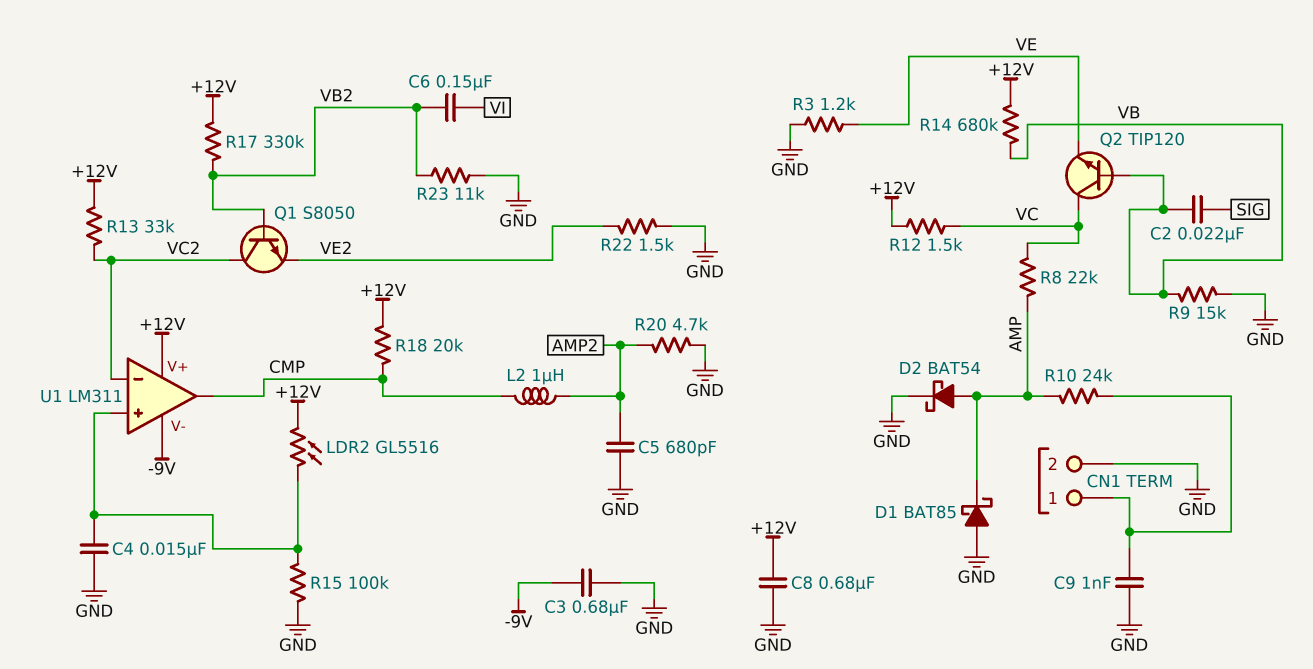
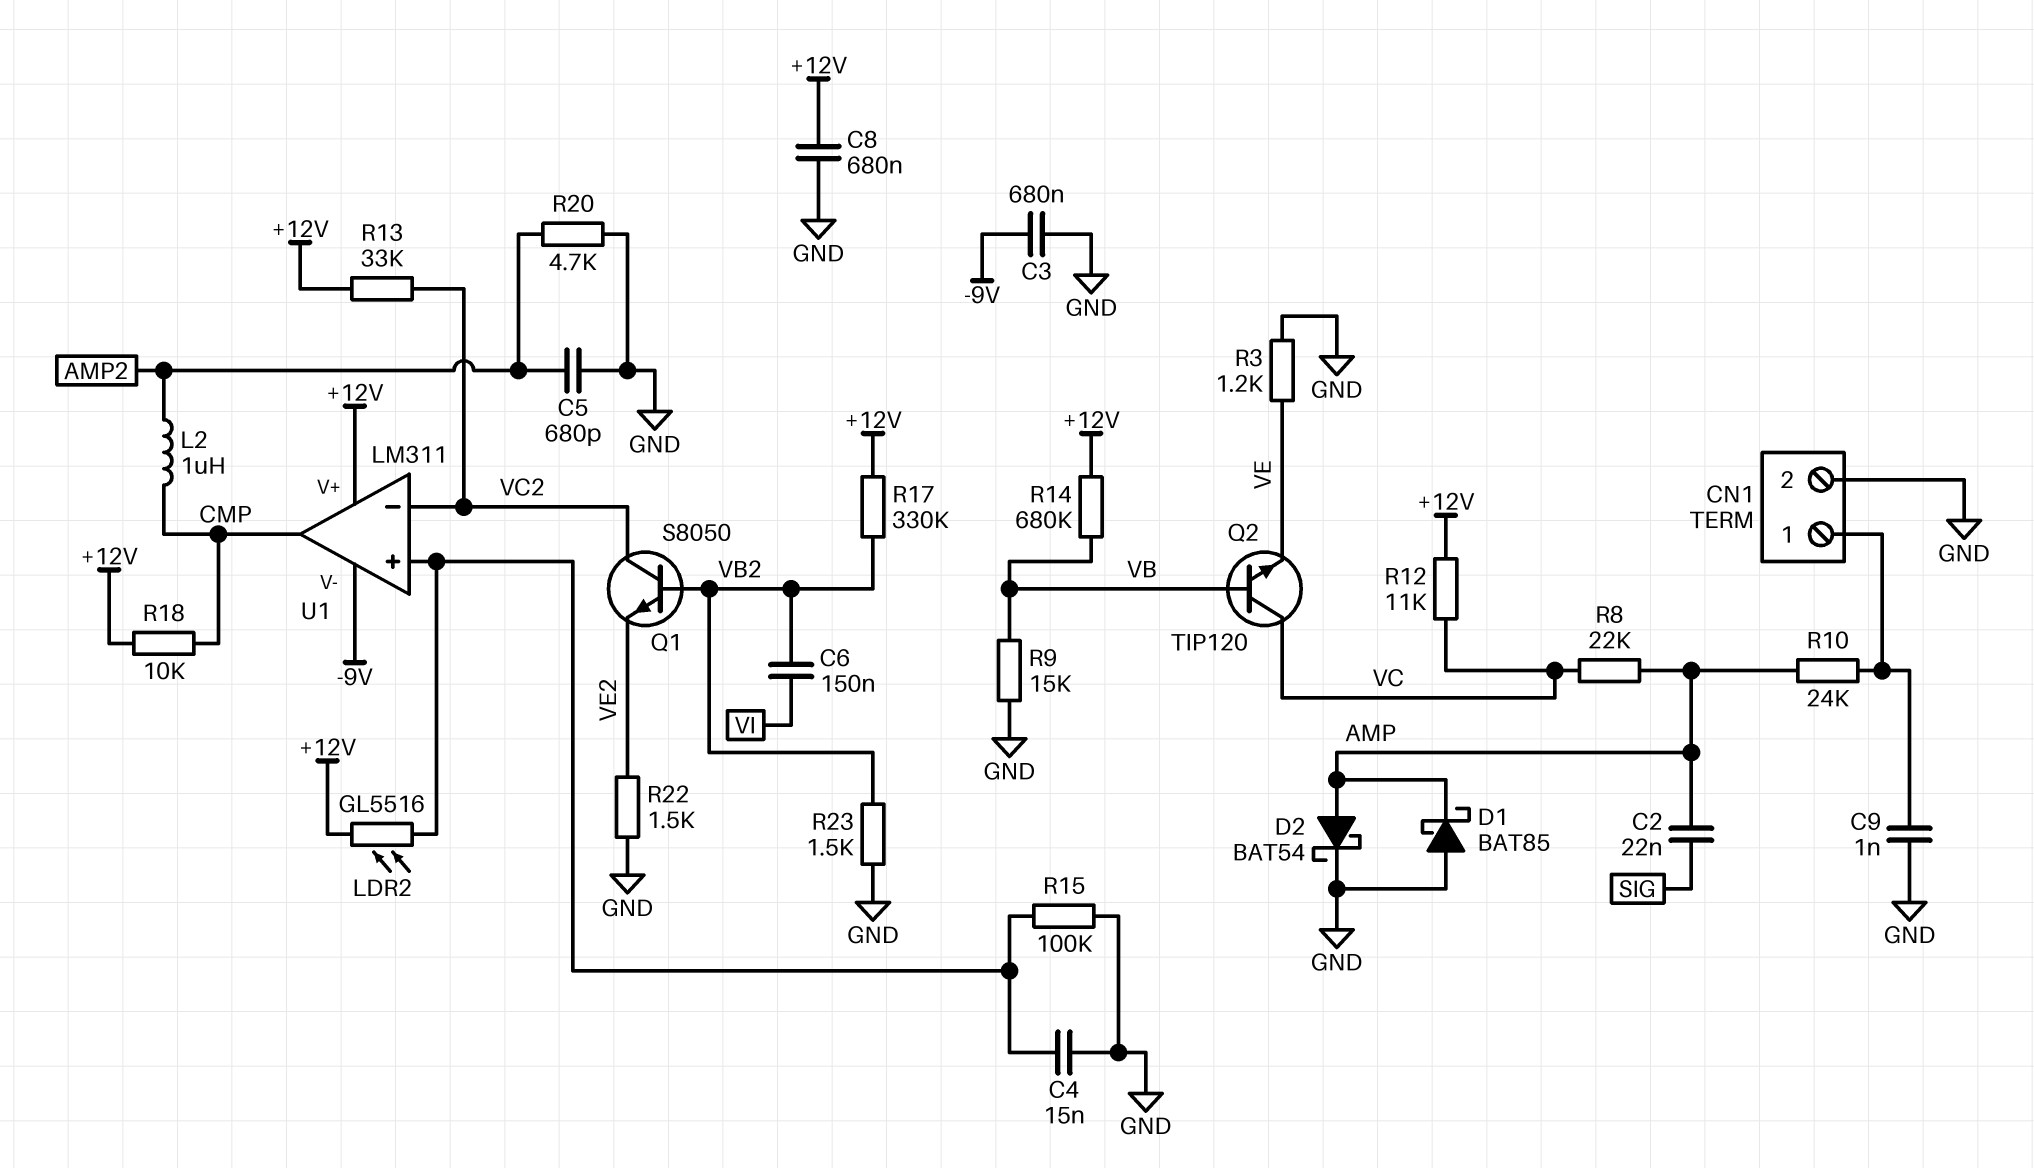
C2: 22nF (SIG, VB) -> 22nF (AMP, SIG)
R12: 1.5k (+12V, VC) -> 11k (+12V, VC)
R18: 20k (+12V, CMP) -> 10k (+12V, CMP)
R23: 11k (GND, VB2) -> 1.5k (GND, VB2)

